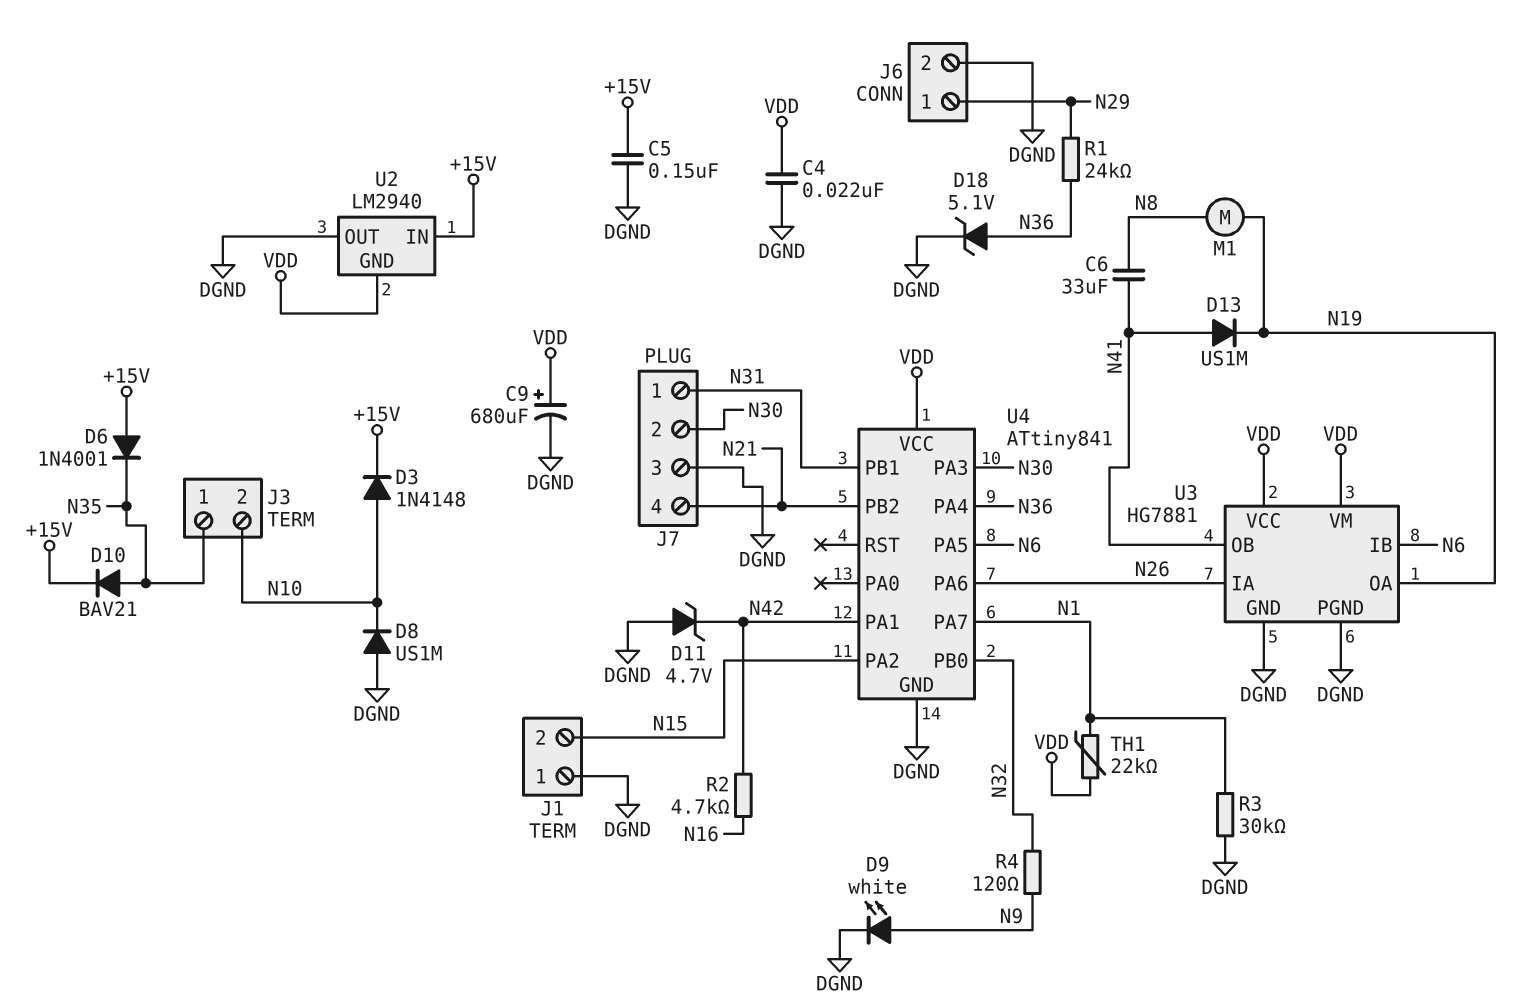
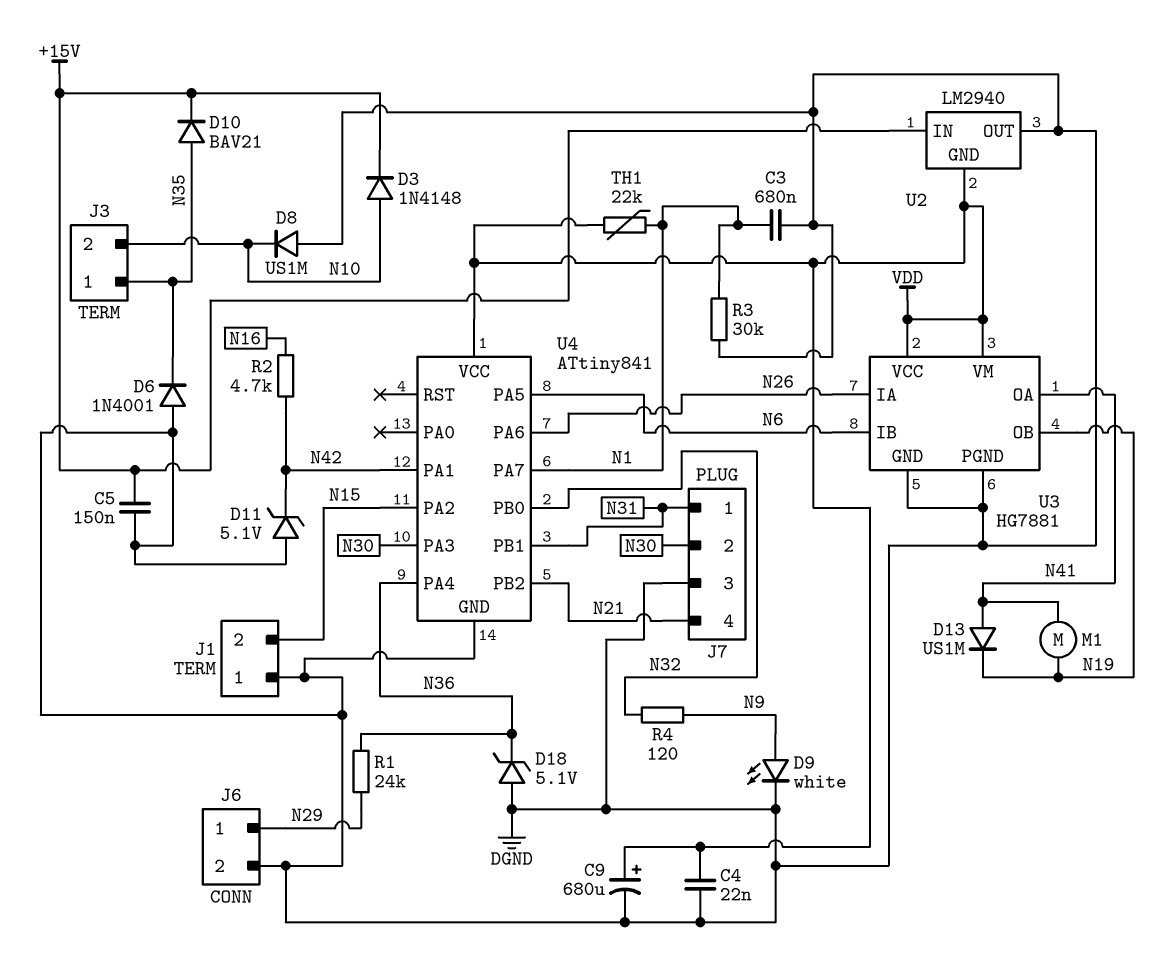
C3: none -> 680nF (DGND, N1)
C6: 33uF (N8, N41) -> none
D6: diode 1N4001 (A +15V, K N35) -> diode 1N4001 (A DGND, K N35)
D11: zener 4.7V (A DGND, K N42) -> zener 5.1V (A DGND, K N42)
D18: zener 5.1V (A N36, K DGND) -> zener 5.1V (A DGND, K N36)
M1: motor (N8, N19) -> motor (N19, N41)
U3 pin OA: N19 -> N41
U3 pin OB: N41 -> N19

